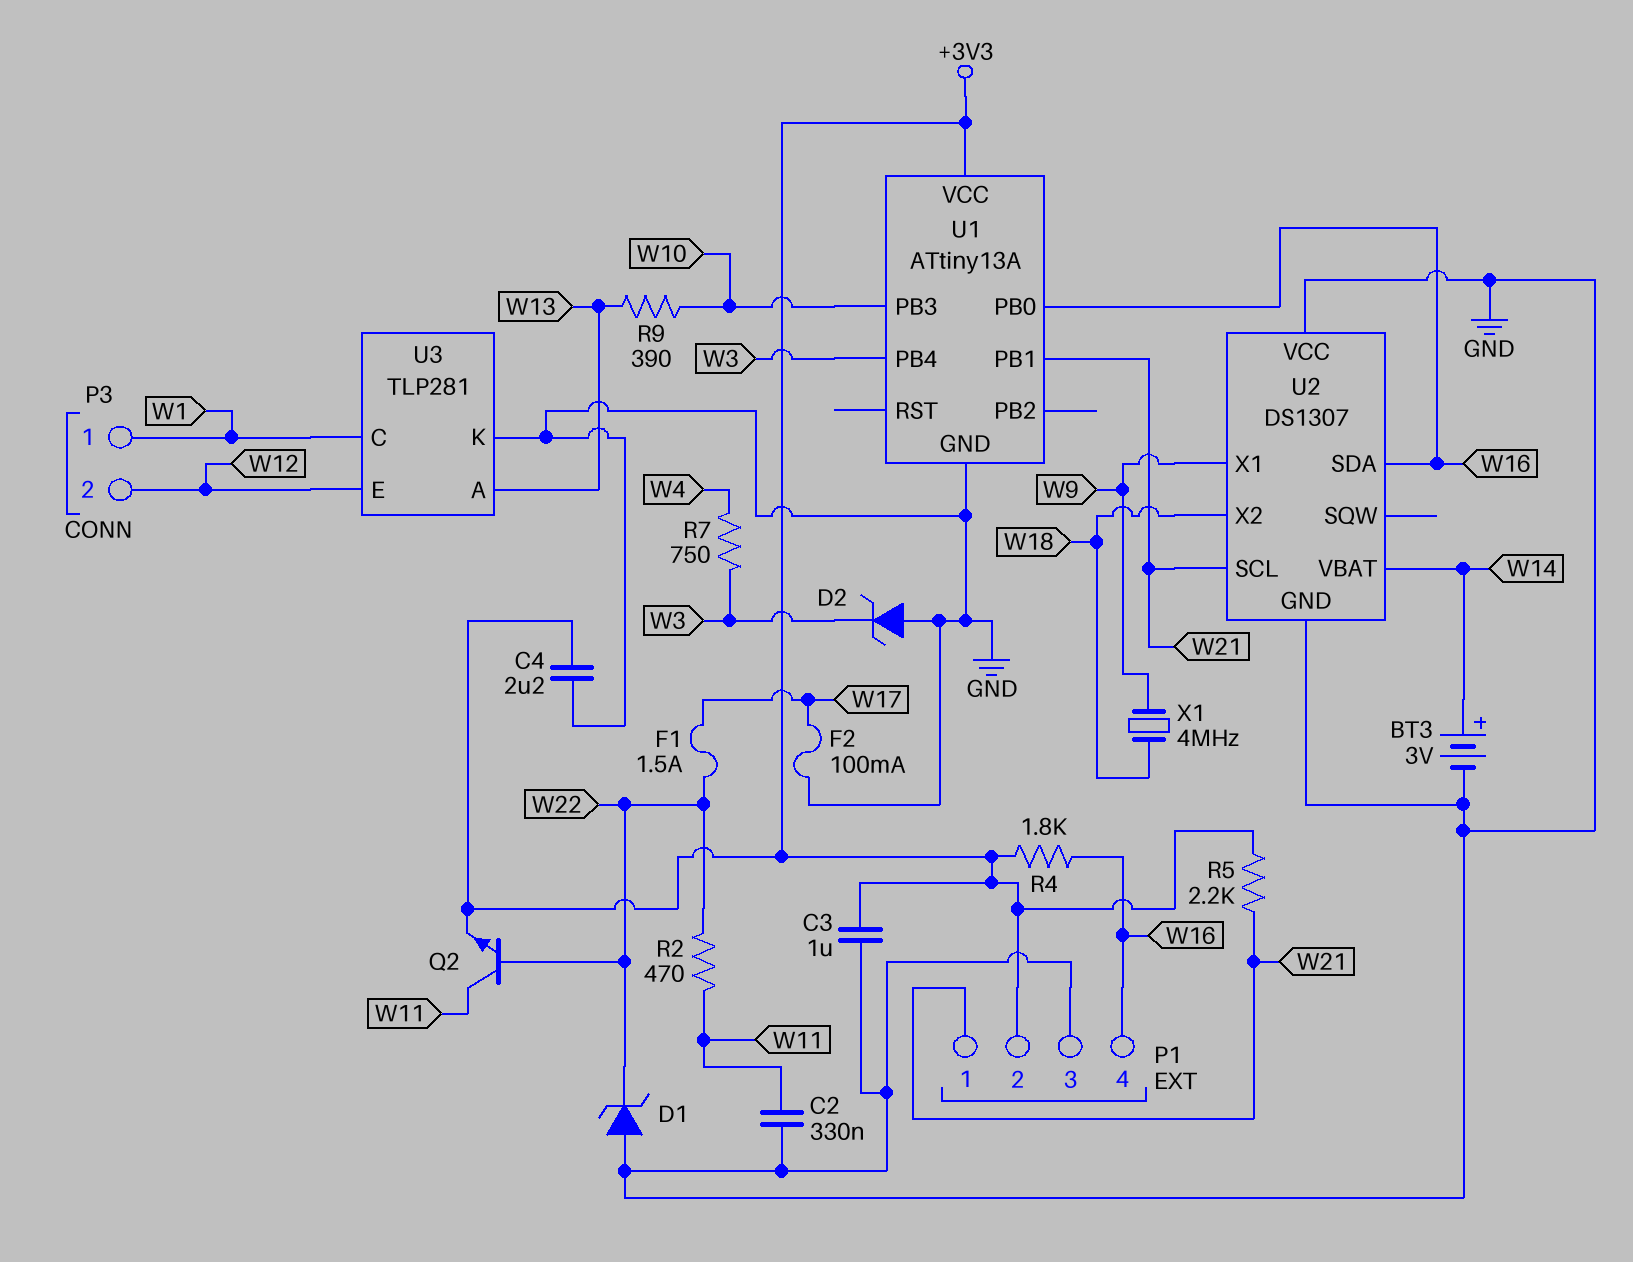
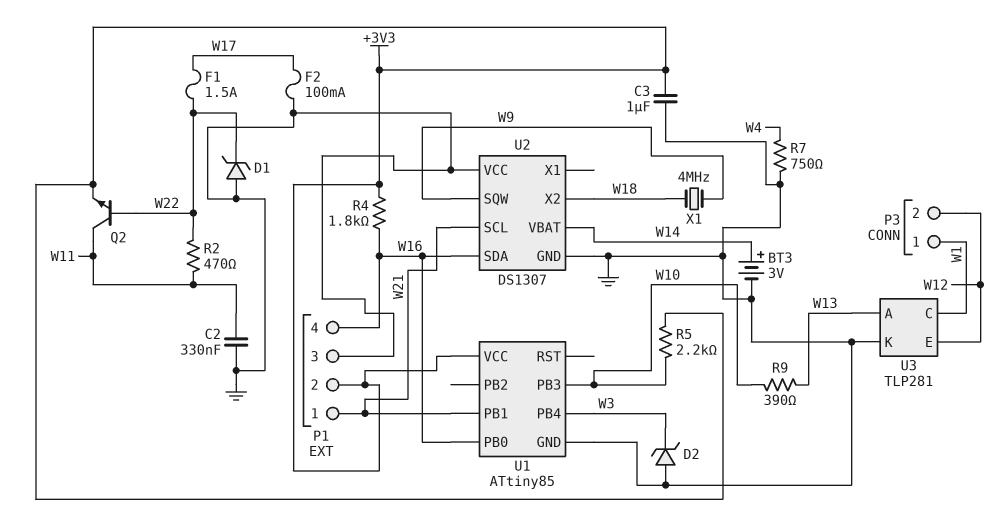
C4: 2.2uF (+3V3, GND) -> none
R5: 2.2k (+3V3, W21) -> 2.2k (+3V3, W10)
R7: 750 (W3, W4) -> 750 (GND, W4)
U1: ATtiny13A -> ATtiny85
U2 pin SQW: none -> W9
U2 pin X1: W9 -> none

